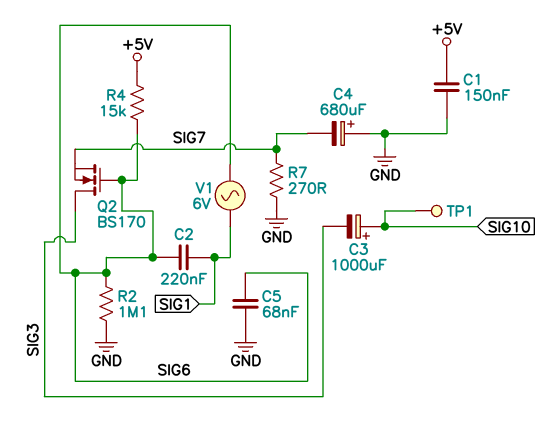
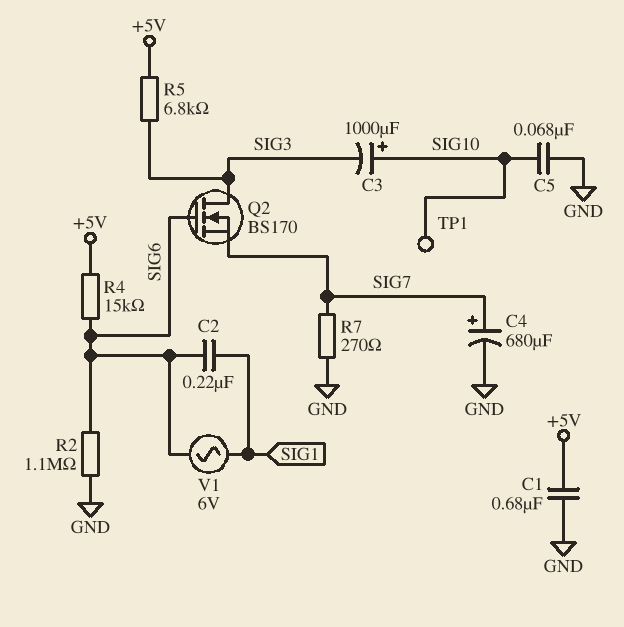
C1: 150nF (+5V, GND) -> 680nF (+5V, GND)
C4: 680uF (plus GND, minus SIG7) -> 680uF (plus SIG7, minus GND)
C5: 68nF (GND, SIG6) -> 68nF (GND, SIG10)
R5: none -> 6.8k (+5V, SIG3)

